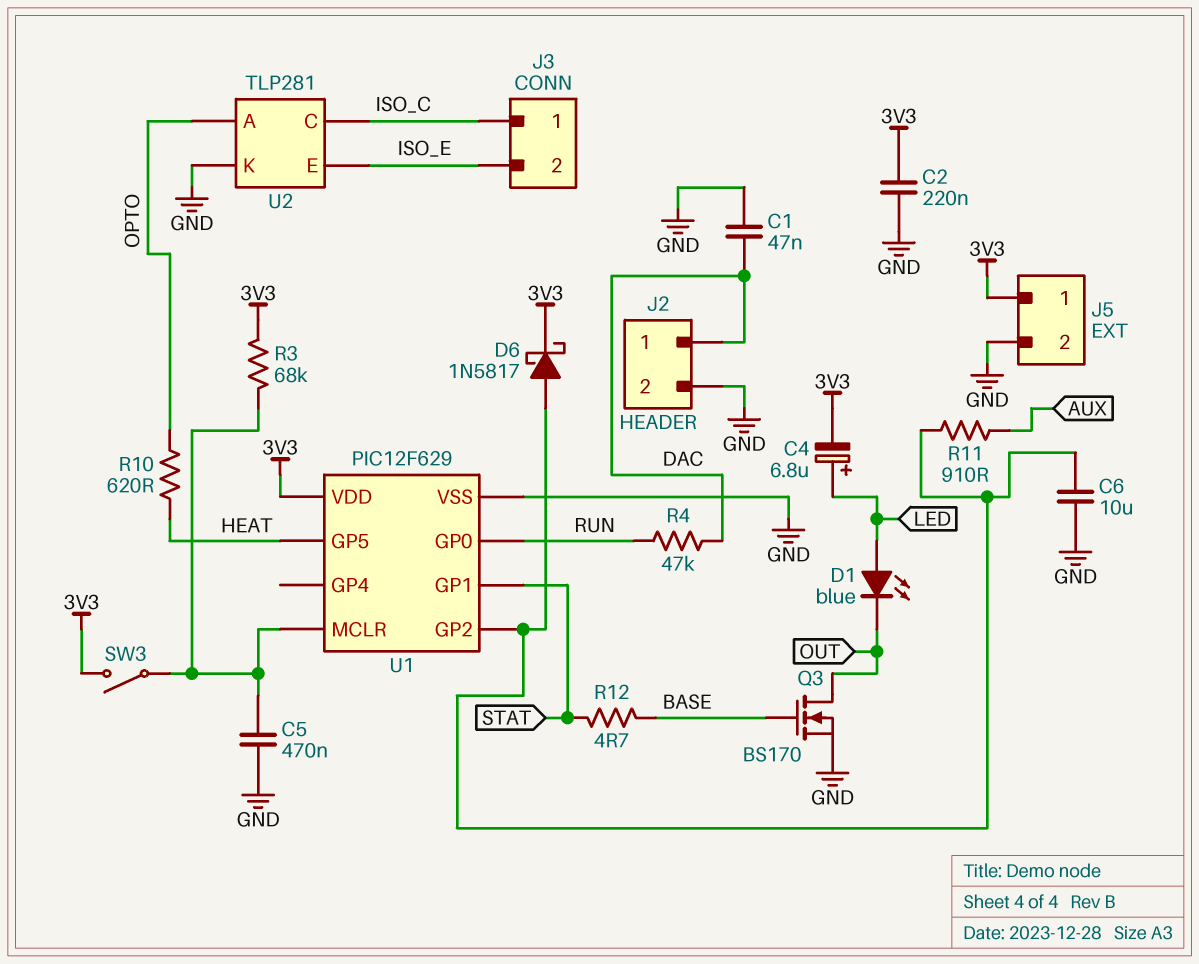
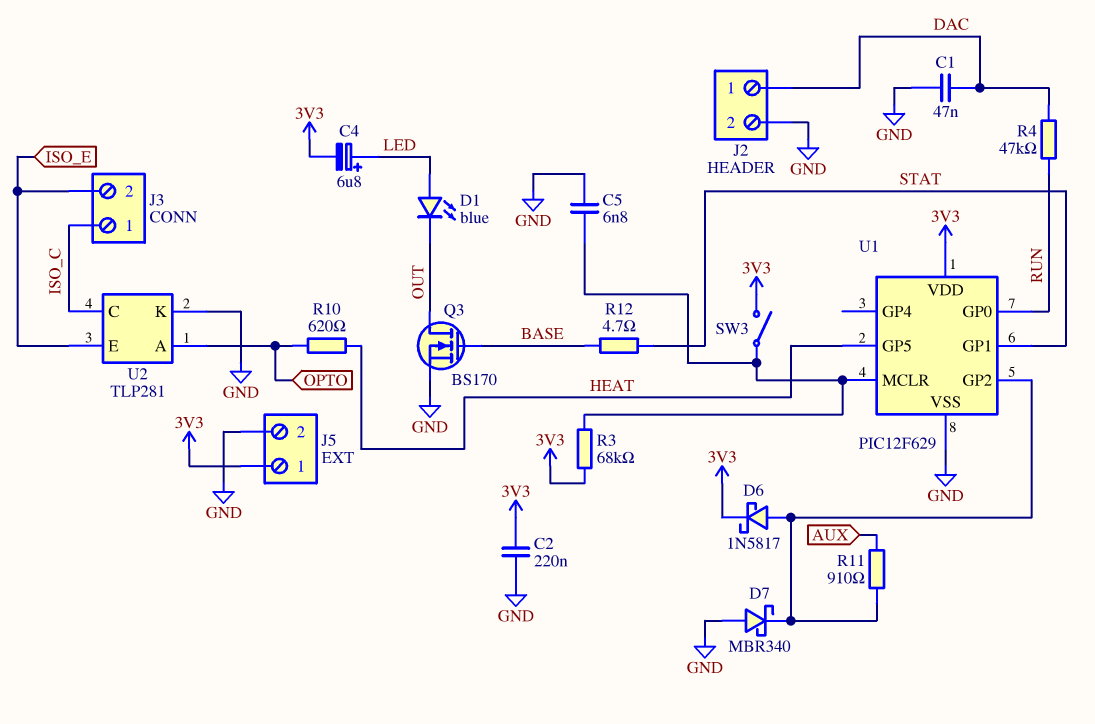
C5: 470nF (GND, U1/MCLR) -> 6.8nF (GND, U1/MCLR)
C6: 10uF (GND, U1/GP2) -> none
D7: none -> schottky MBR340 (A GND, K U1/GP2)

